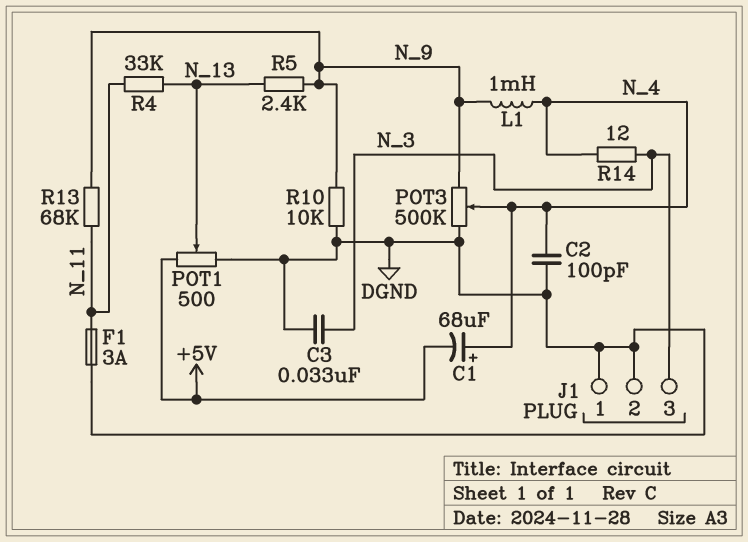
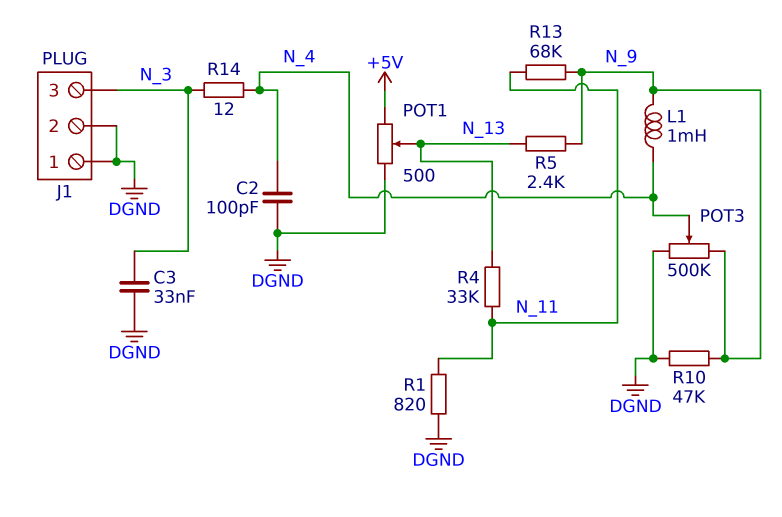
C1: 68uF (plus N_4, minus +5V) -> none
F1: 3A (DGND, N_11) -> none
R1: none -> 820 (DGND, N_11)
R10: 10k (DGND, N_9) -> 47k (DGND, N_9)

